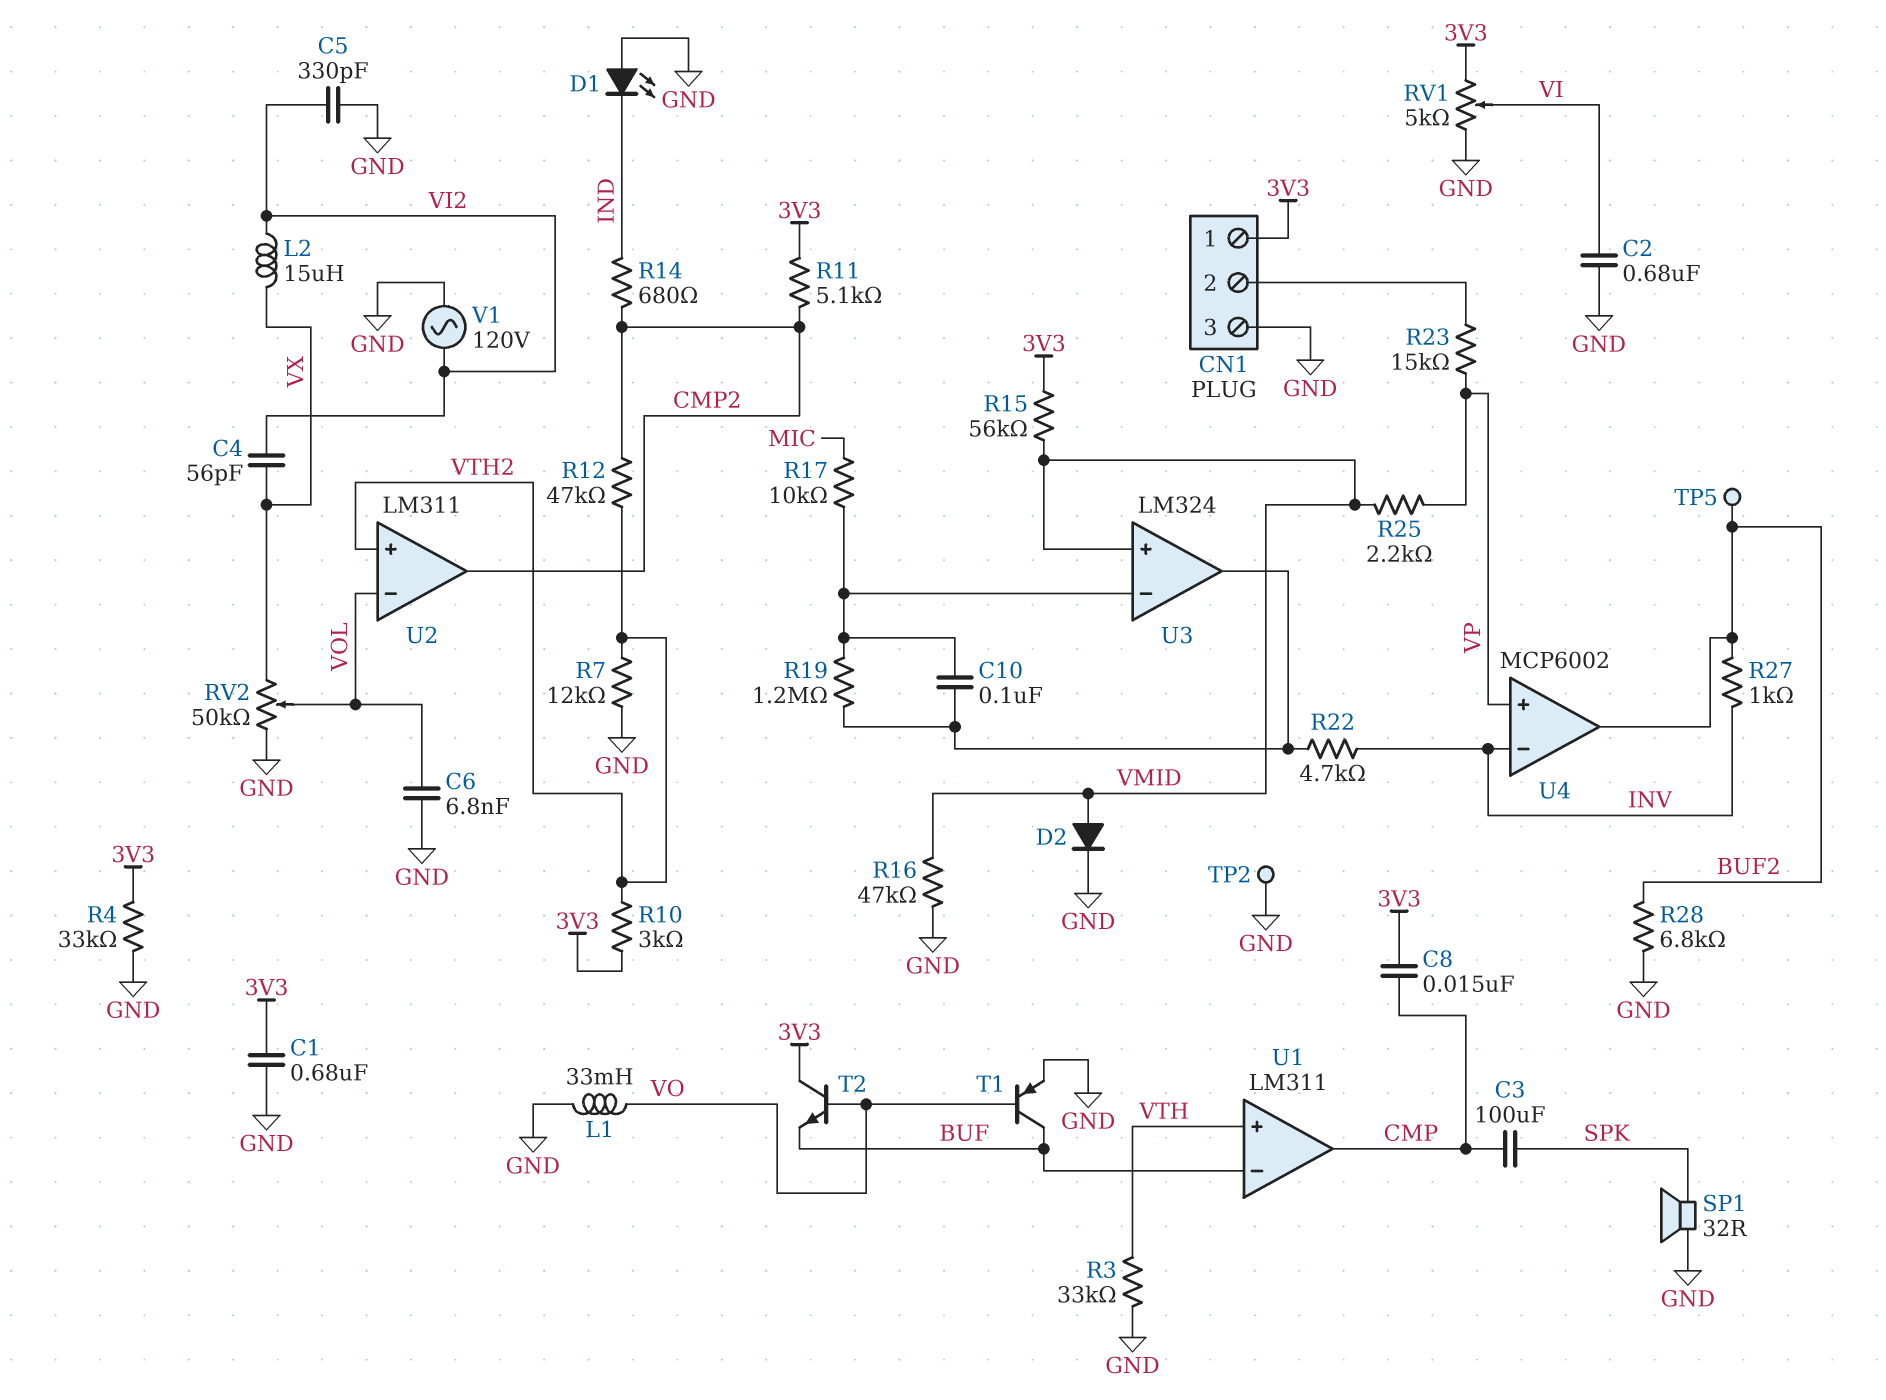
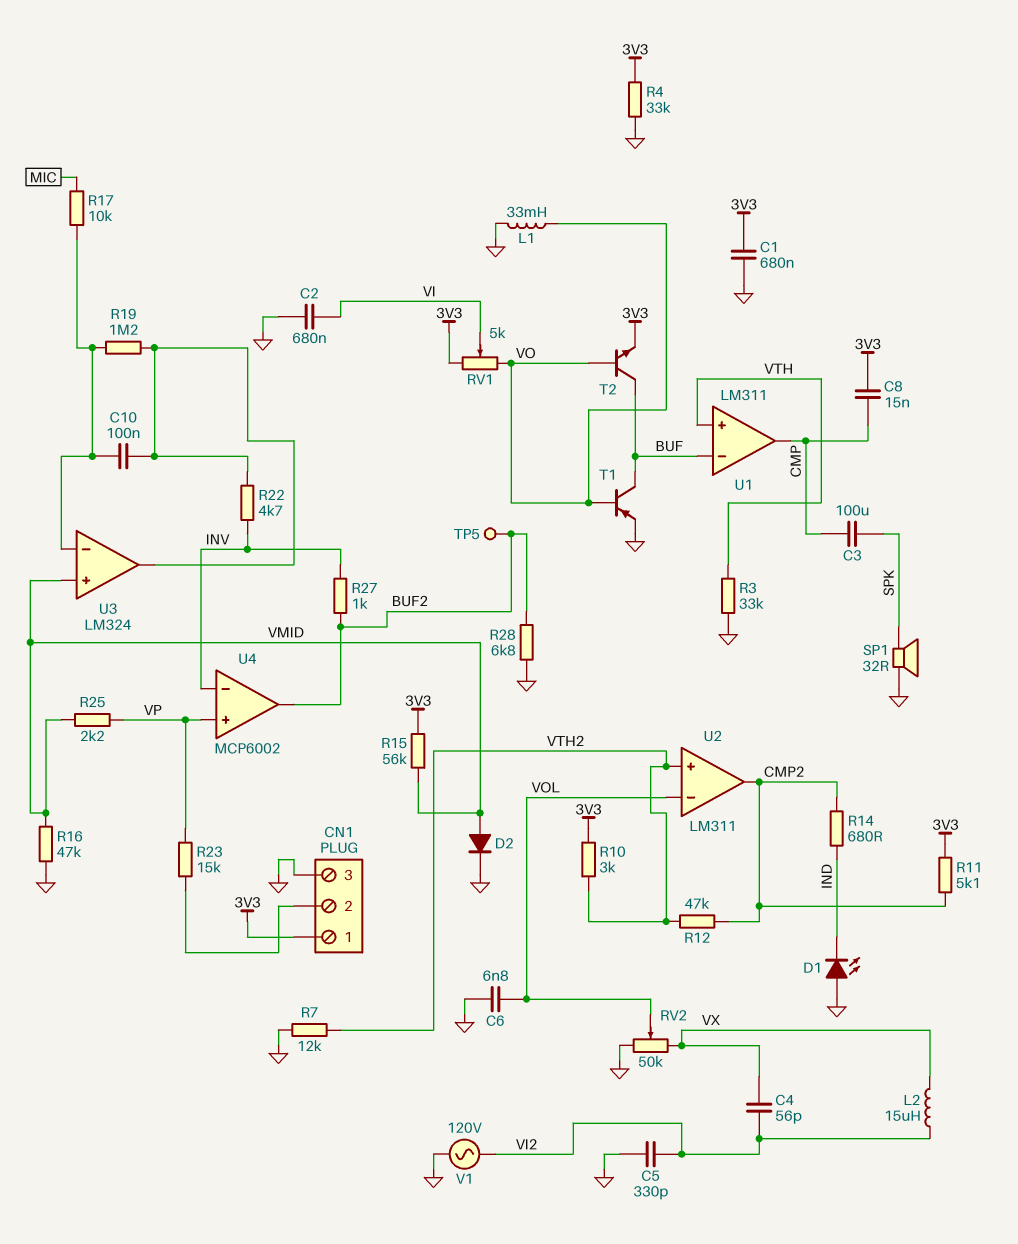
RV1: 5k (3V3, GND, wiper VI) -> 5k (3V3, VO, wiper VI)
T2: NPN (B VO, C 3V3, E BUF) -> NPN (B VO, C BUF, E 3V3)
TP2: test point (GND) -> none

